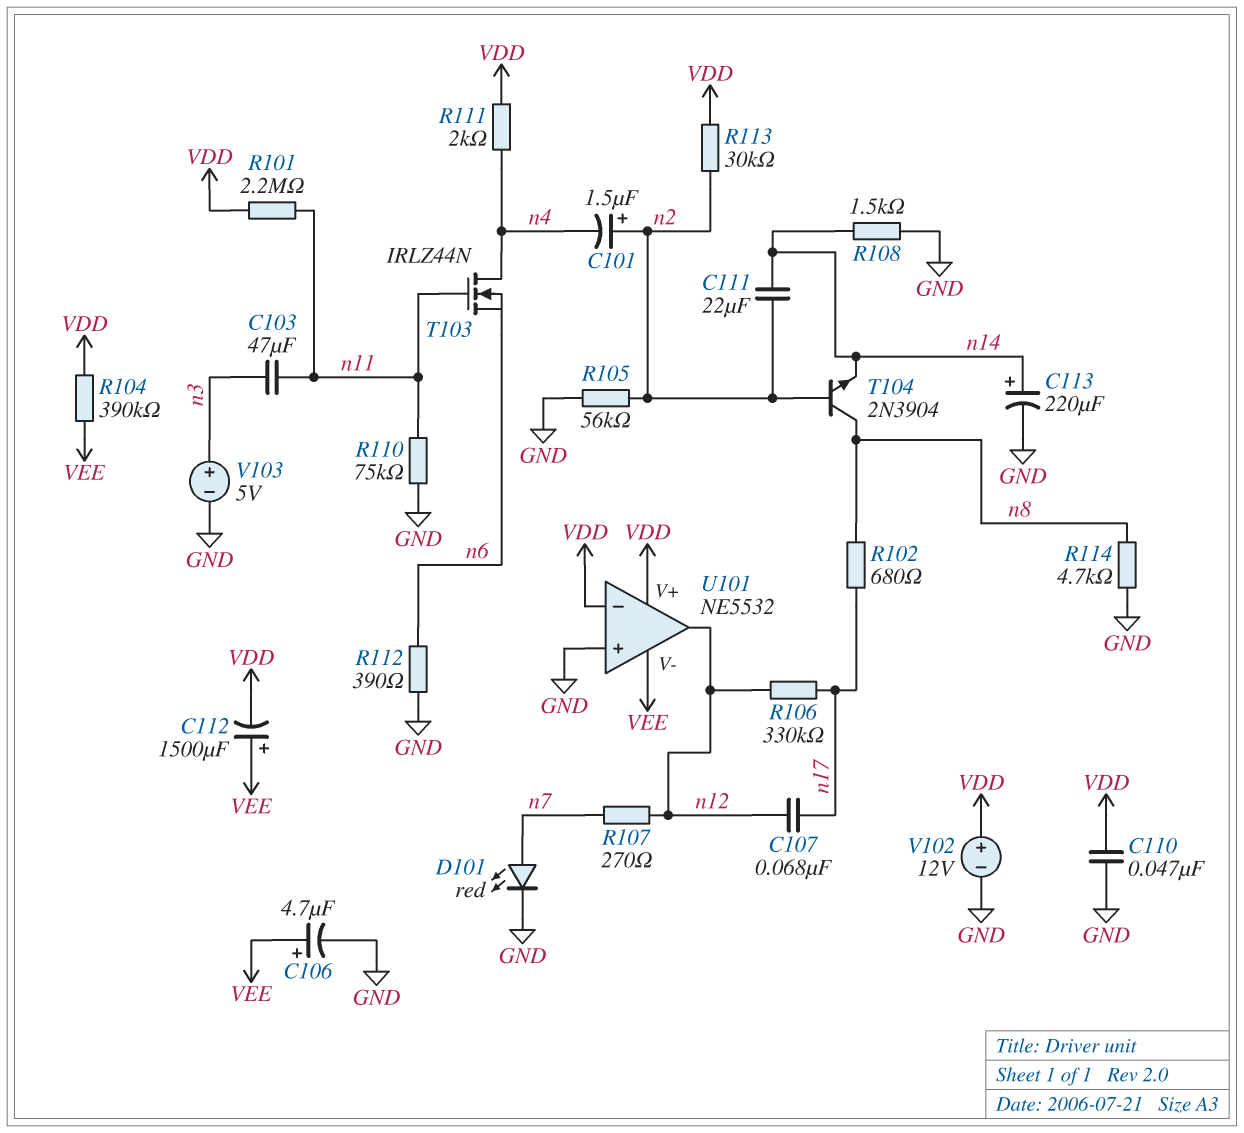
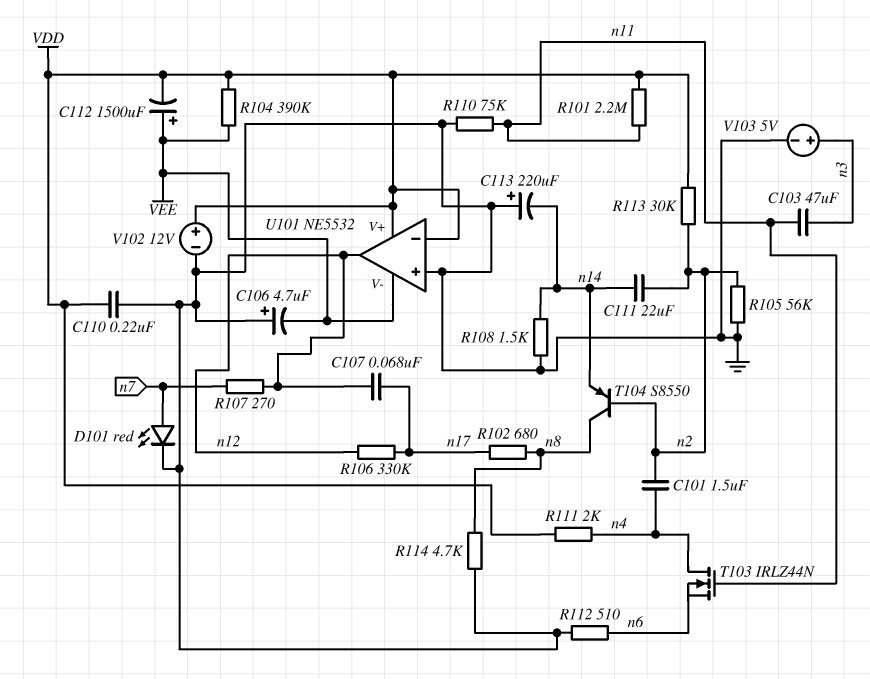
C101: 1.5uF (plus n2, minus n4) -> 1.5uF (n2, n4)
C106: 4.7uF (plus VEE, minus GND) -> 4.7uF (plus GND, minus VEE)
C110: 47nF (GND, VDD) -> 220nF (GND, VDD)
C113: 220uF (plus n14, minus GND) -> 220uF (plus GND, minus n14)
R112: 390 (GND, n6) -> 510 (GND, n6)
T104: NPN 2N3904 (B n2, C n8, E n14) -> PNP S8550 (B n2, C n8, E n14)

